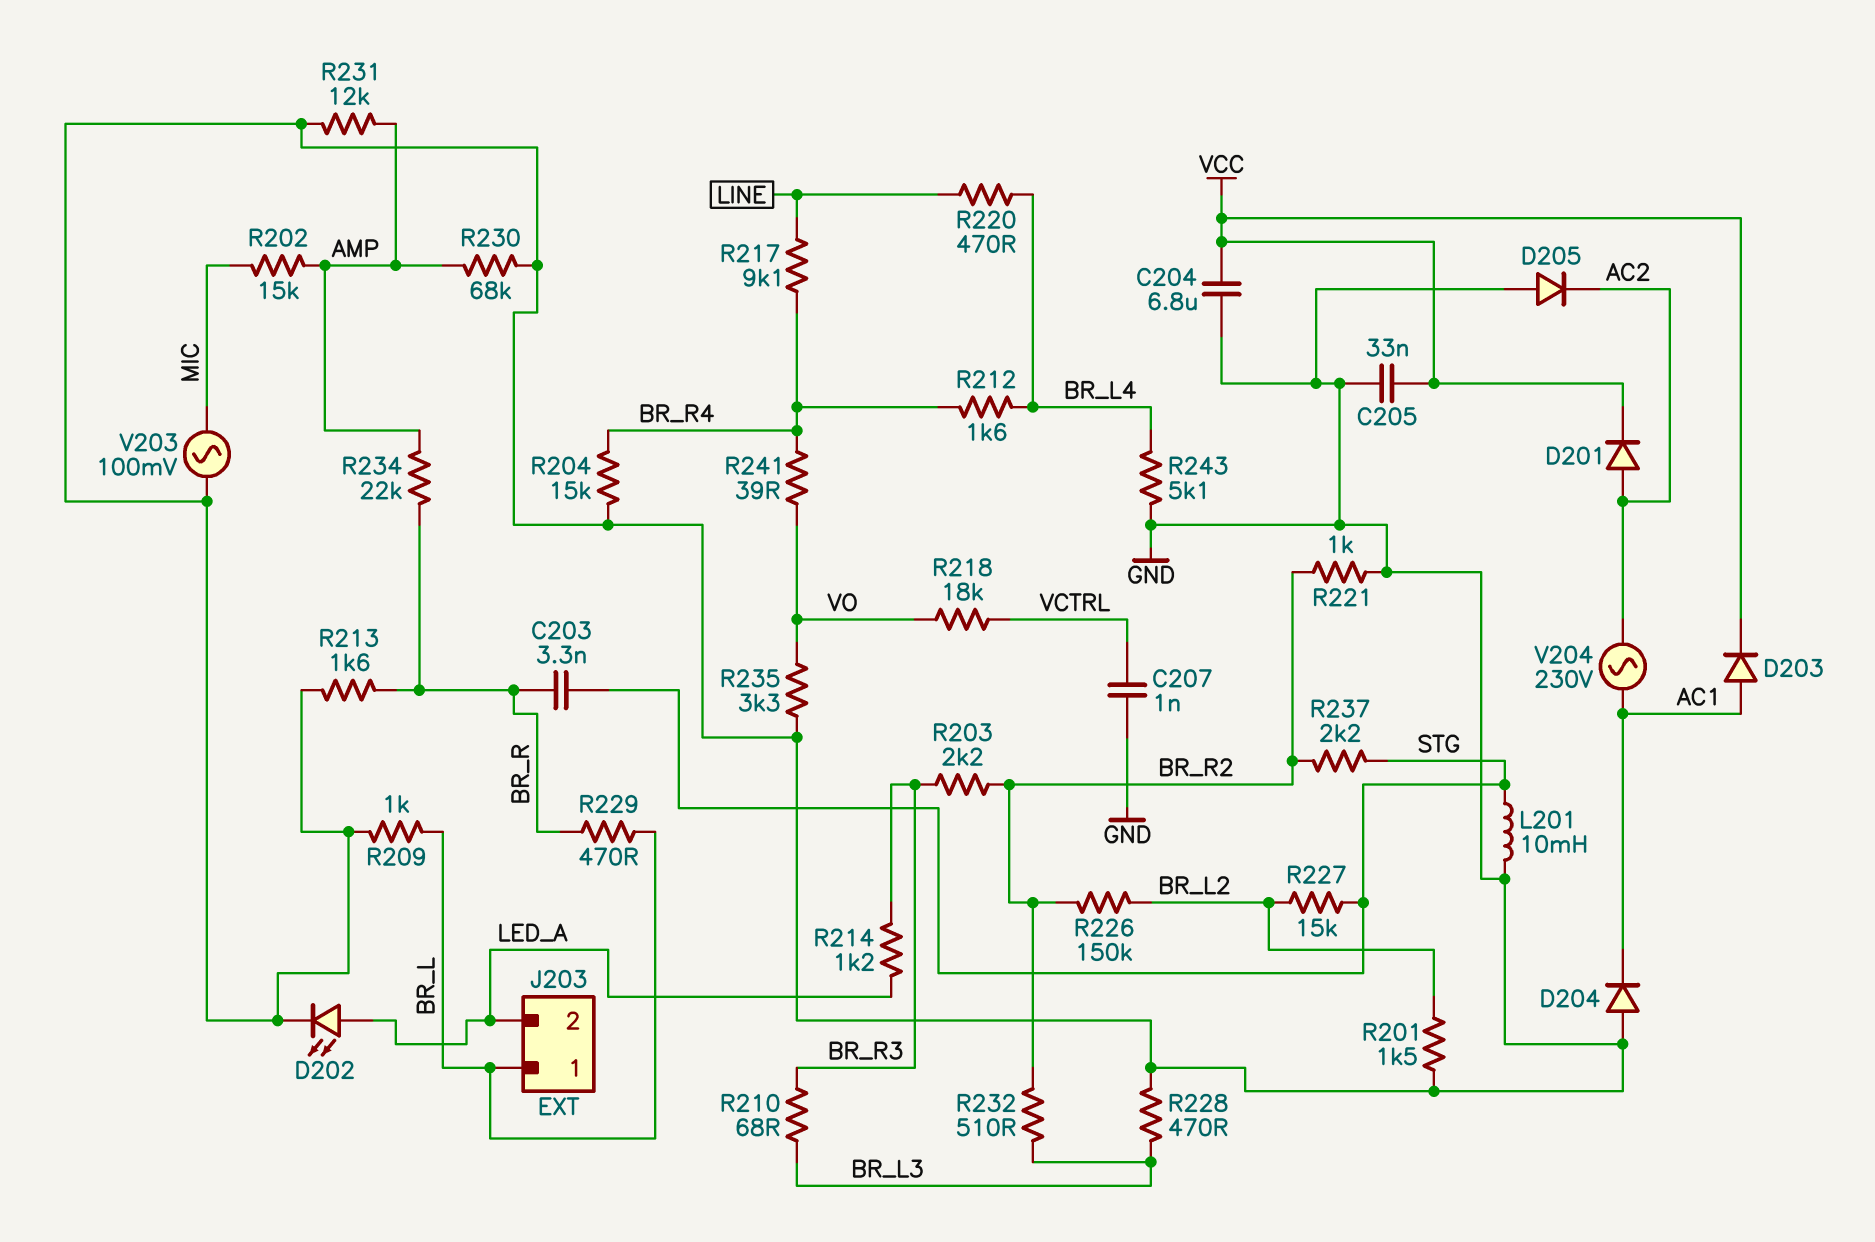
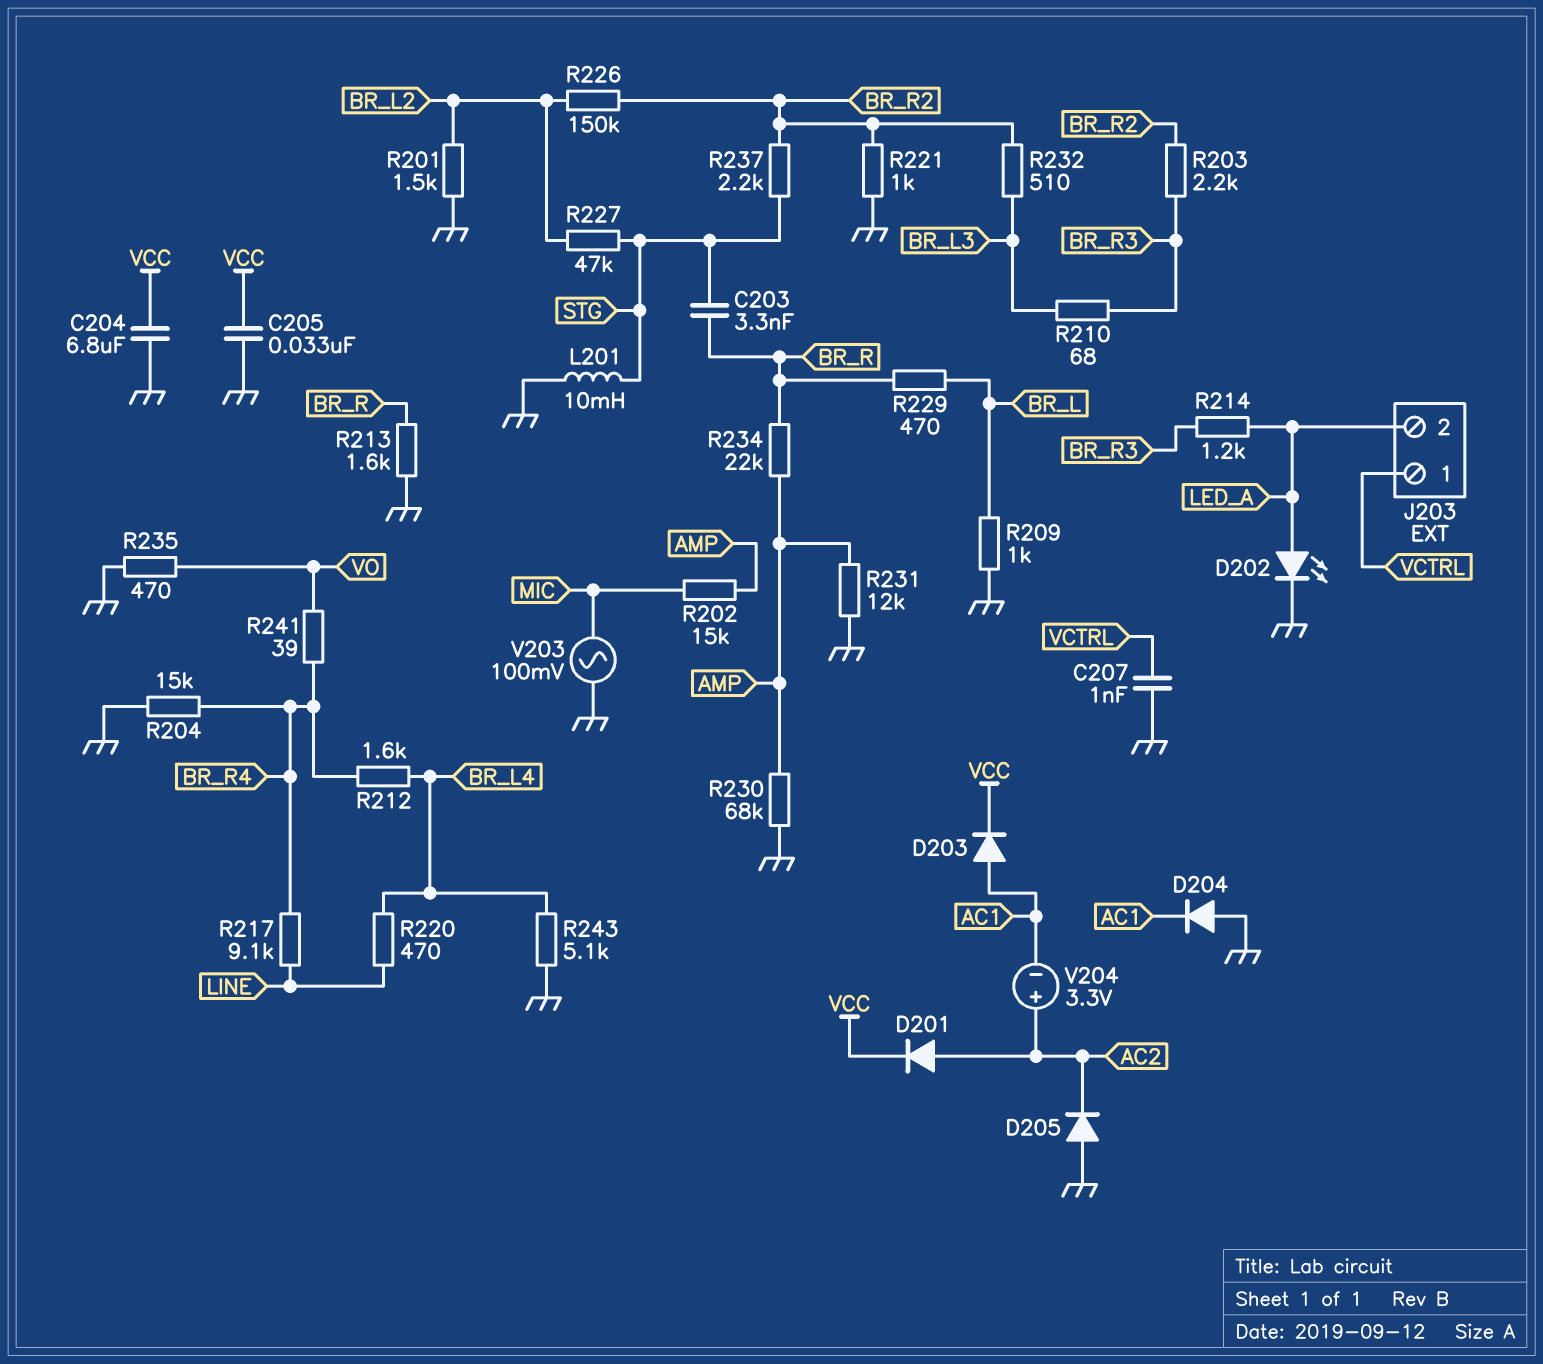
J203 pin 1: BR_L -> VCTRL
R218: 18k (VCTRL, VO) -> none
R227: 15k (BR_L2, STG) -> 47k (BR_L2, STG)
R228: 470 (BR_L3, GND) -> none
R235: 3.3k (GND, VO) -> 470 (GND, VO)
V204: AC 230V (AC1, AC2) -> 3.3V (plus AC2, minus AC1)

